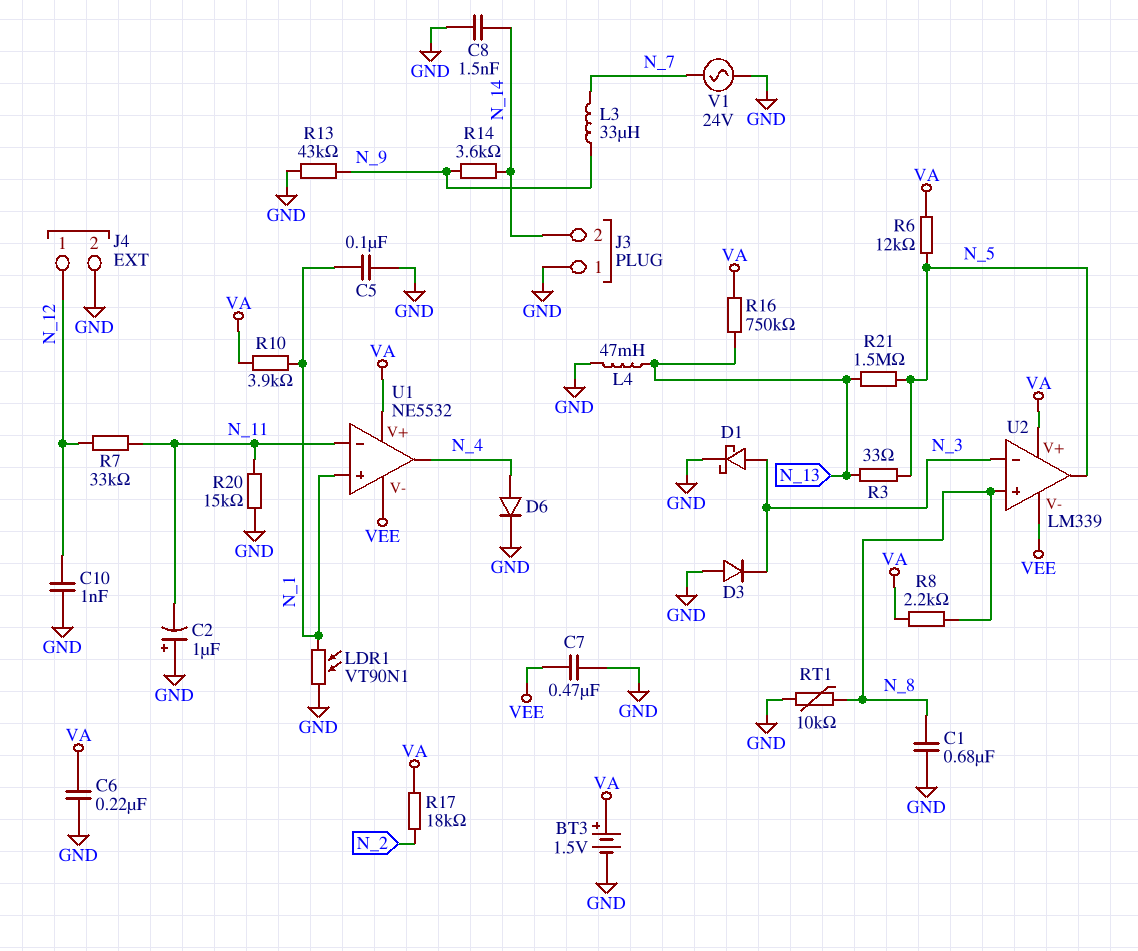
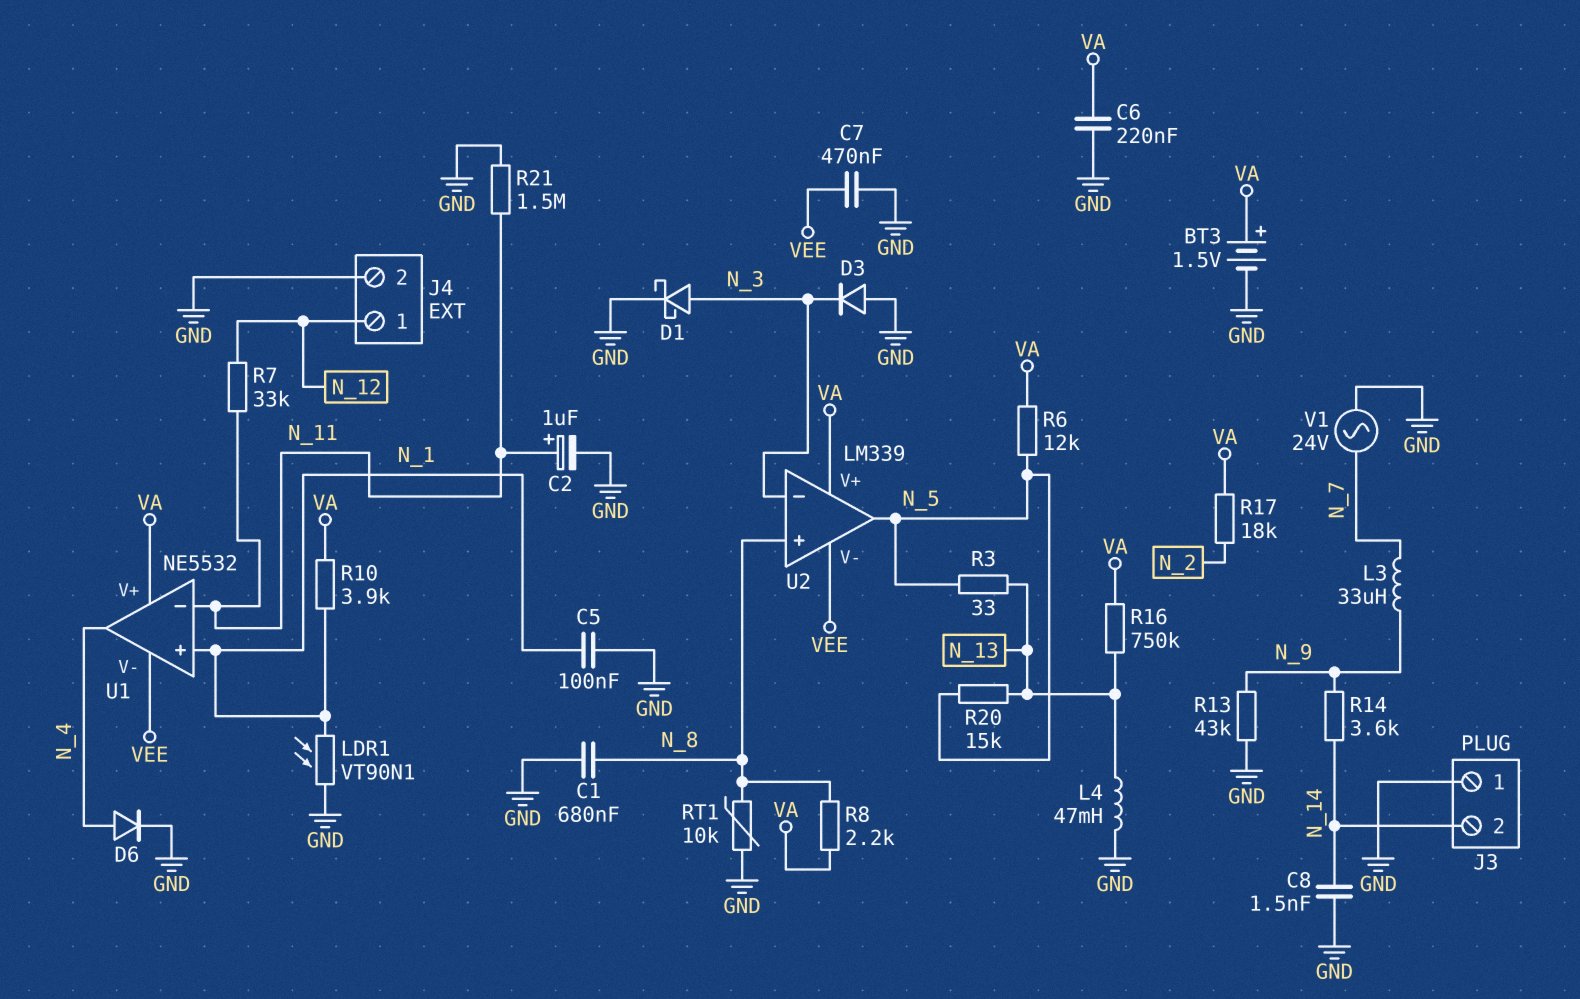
C2: 1uF (plus GND, minus N_11) -> 1uF (plus N_11, minus GND)
C10: 1nF (GND, N_12) -> none
R20: 15k (GND, N_11) -> 15k (N_5, N_13)
R21: 1.5M (N_5, N_13) -> 1.5M (GND, N_11)

